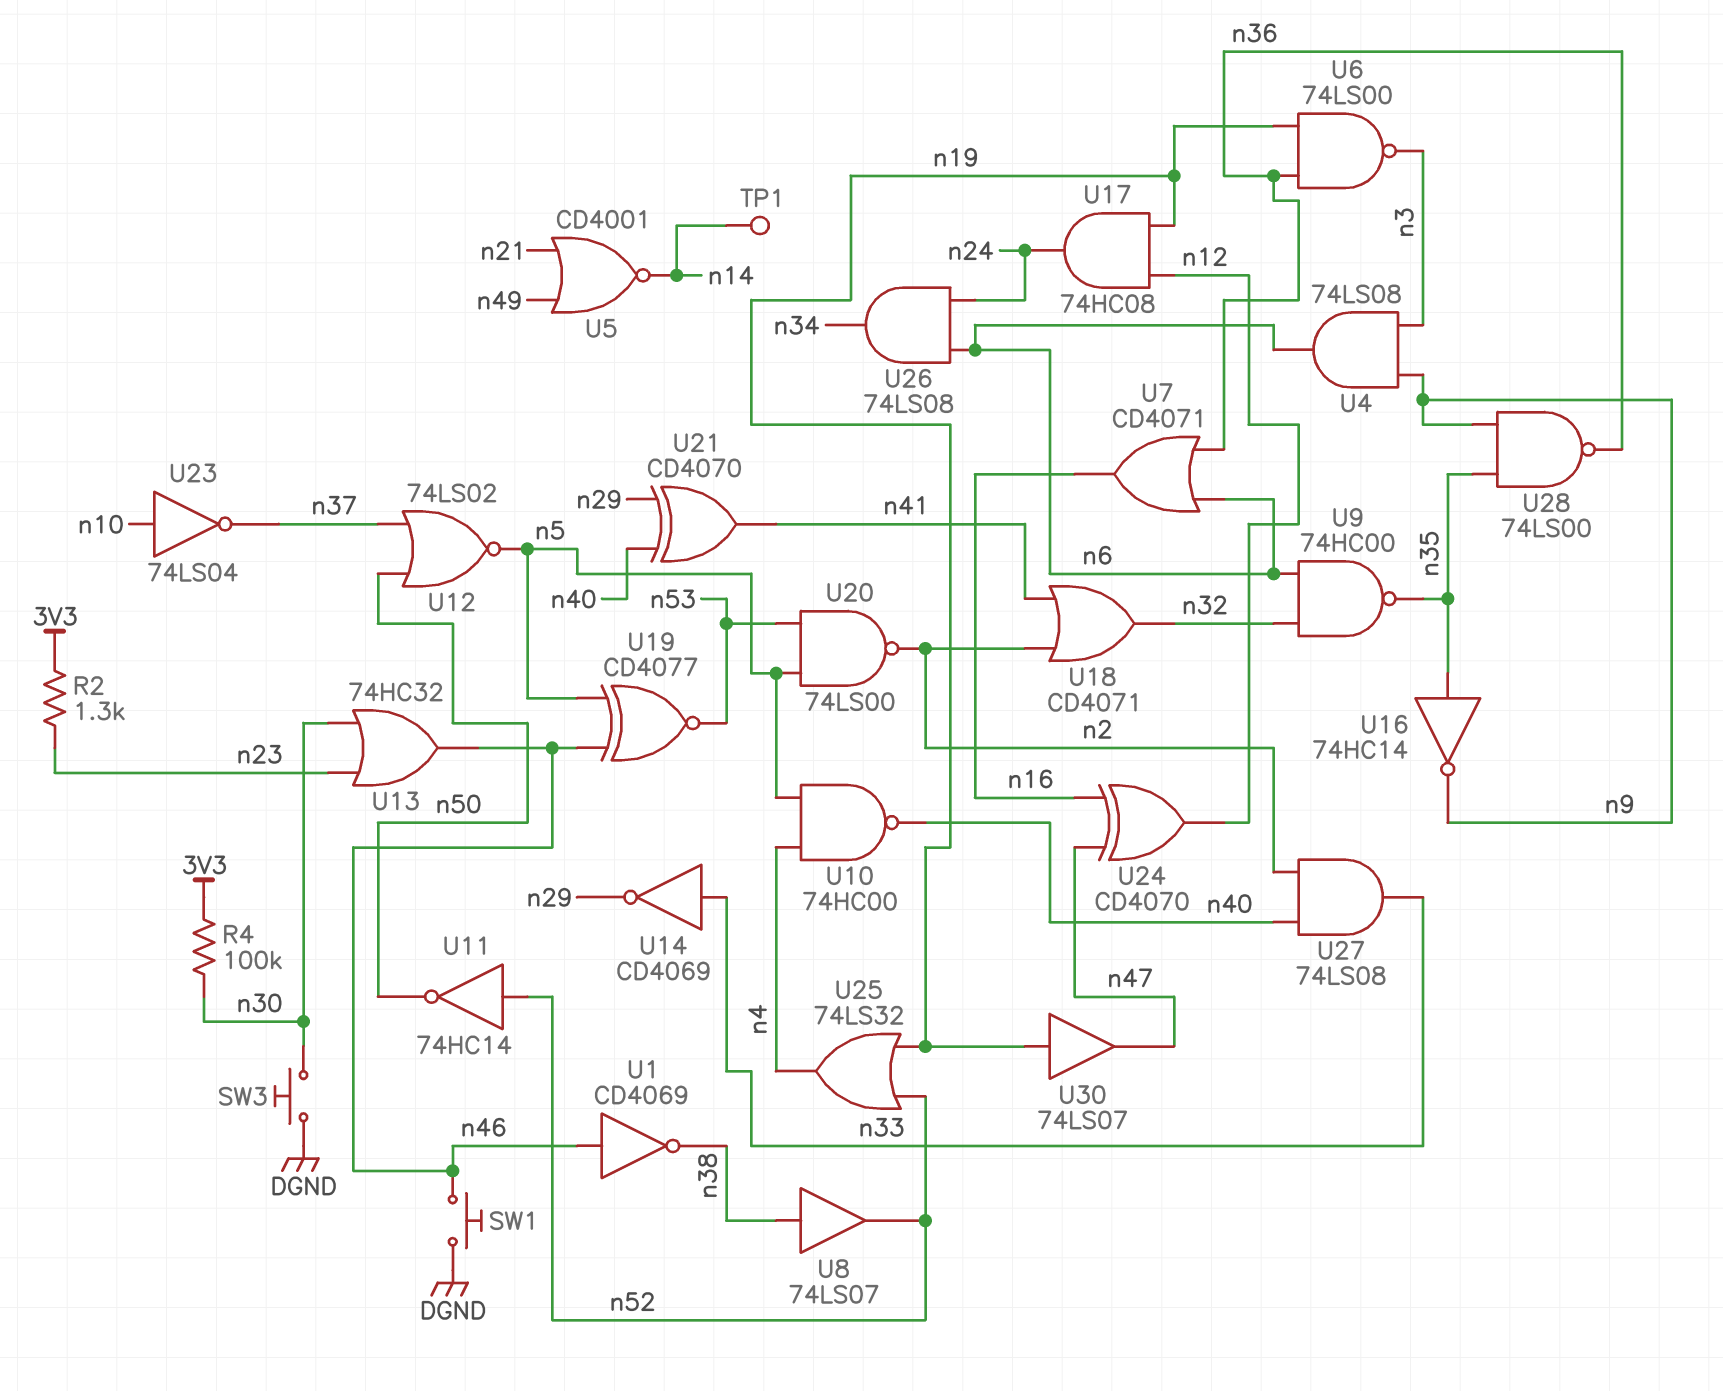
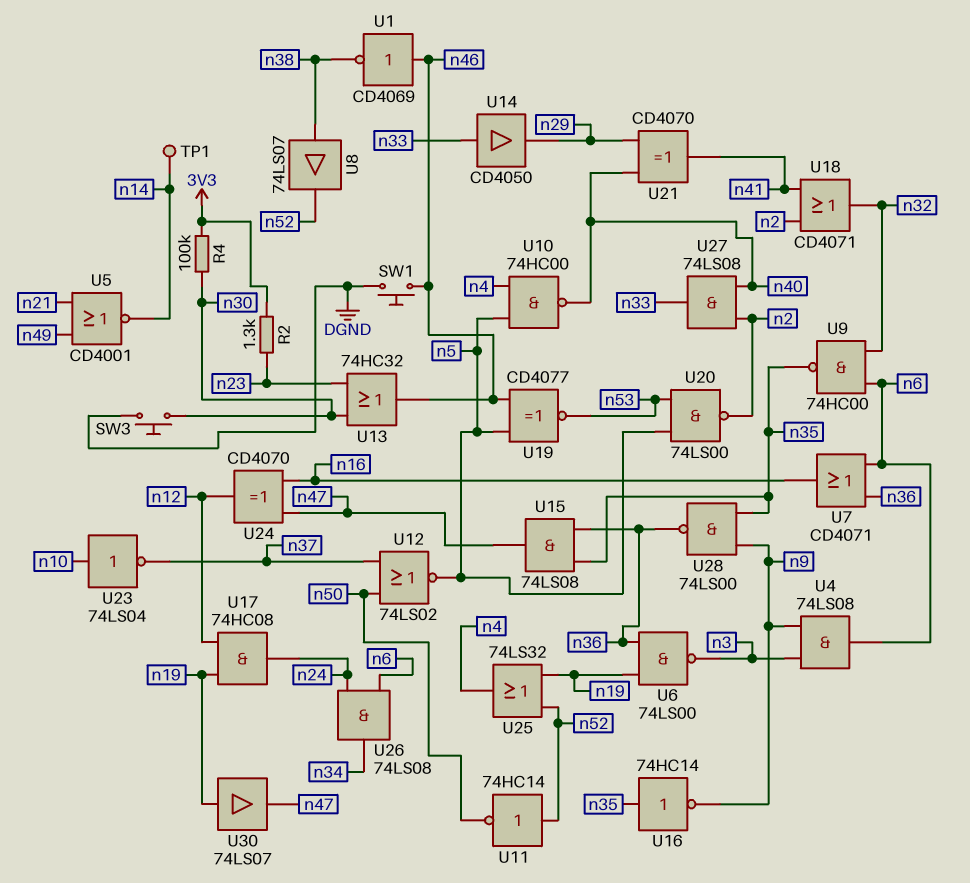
U14: NOT CD4069 (in n33, out n29) -> buffer CD4050 (in n33, out n29)
U15: none -> AND 74LS08 (in n35, in n36, out n47)

